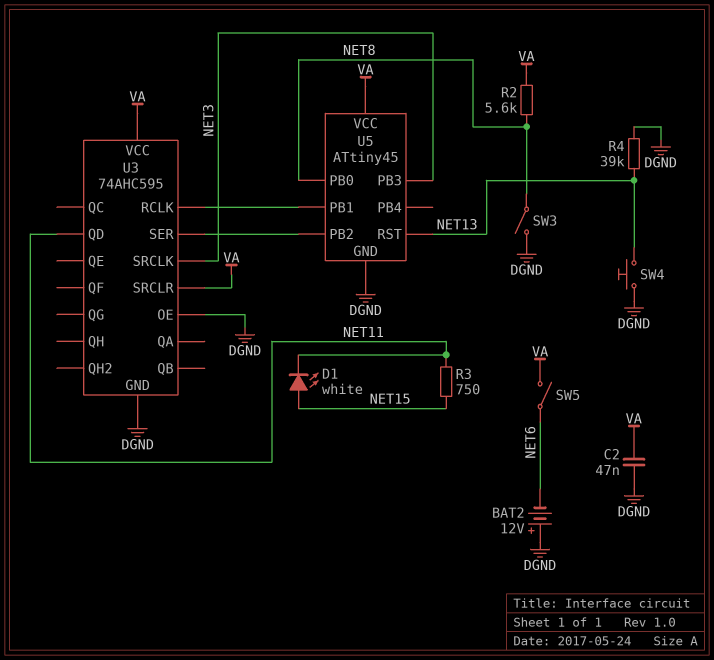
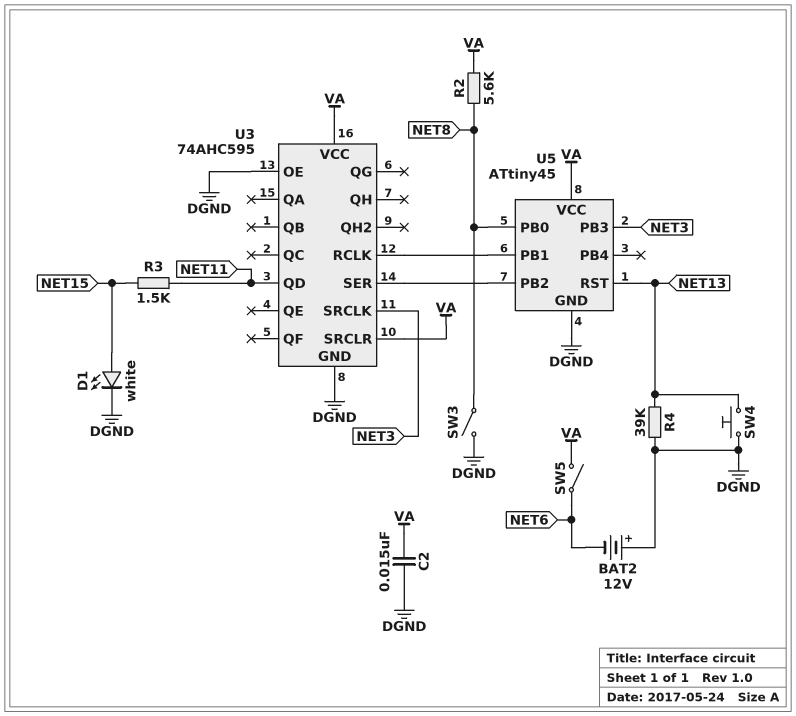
C2: 47nF (DGND, VA) -> 15nF (DGND, VA)
D1: LED white (A NET15, K NET11) -> LED white (A NET15, K DGND)
R3: 750 (NET11, NET15) -> 1.5k (NET11, NET15)

